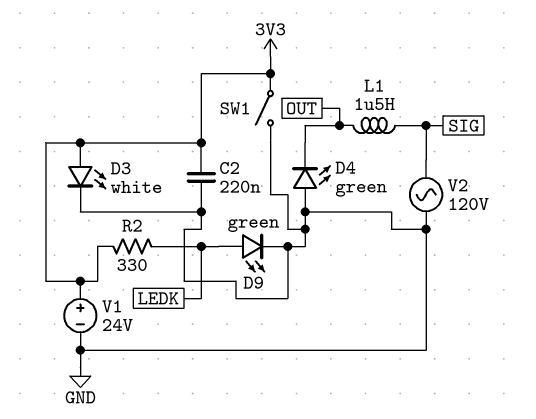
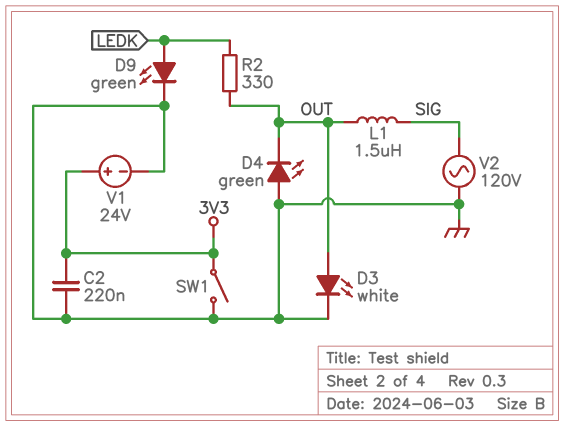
D3: LED white (A 3V3, K GND) -> LED white (A OUT, K GND)
R2: 330 (3V3, LEDK) -> 330 (LEDK, OUT)

